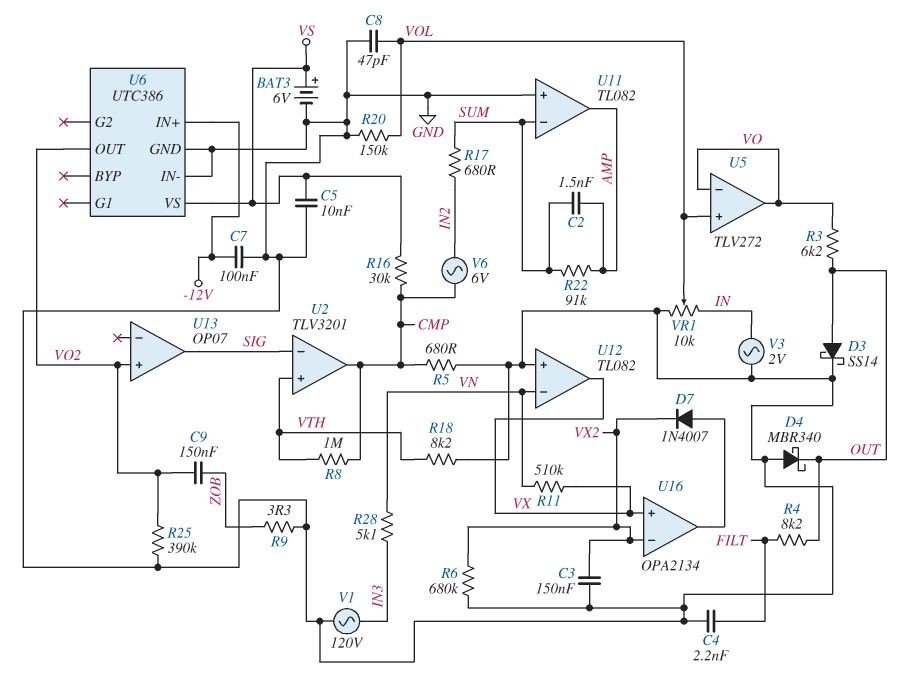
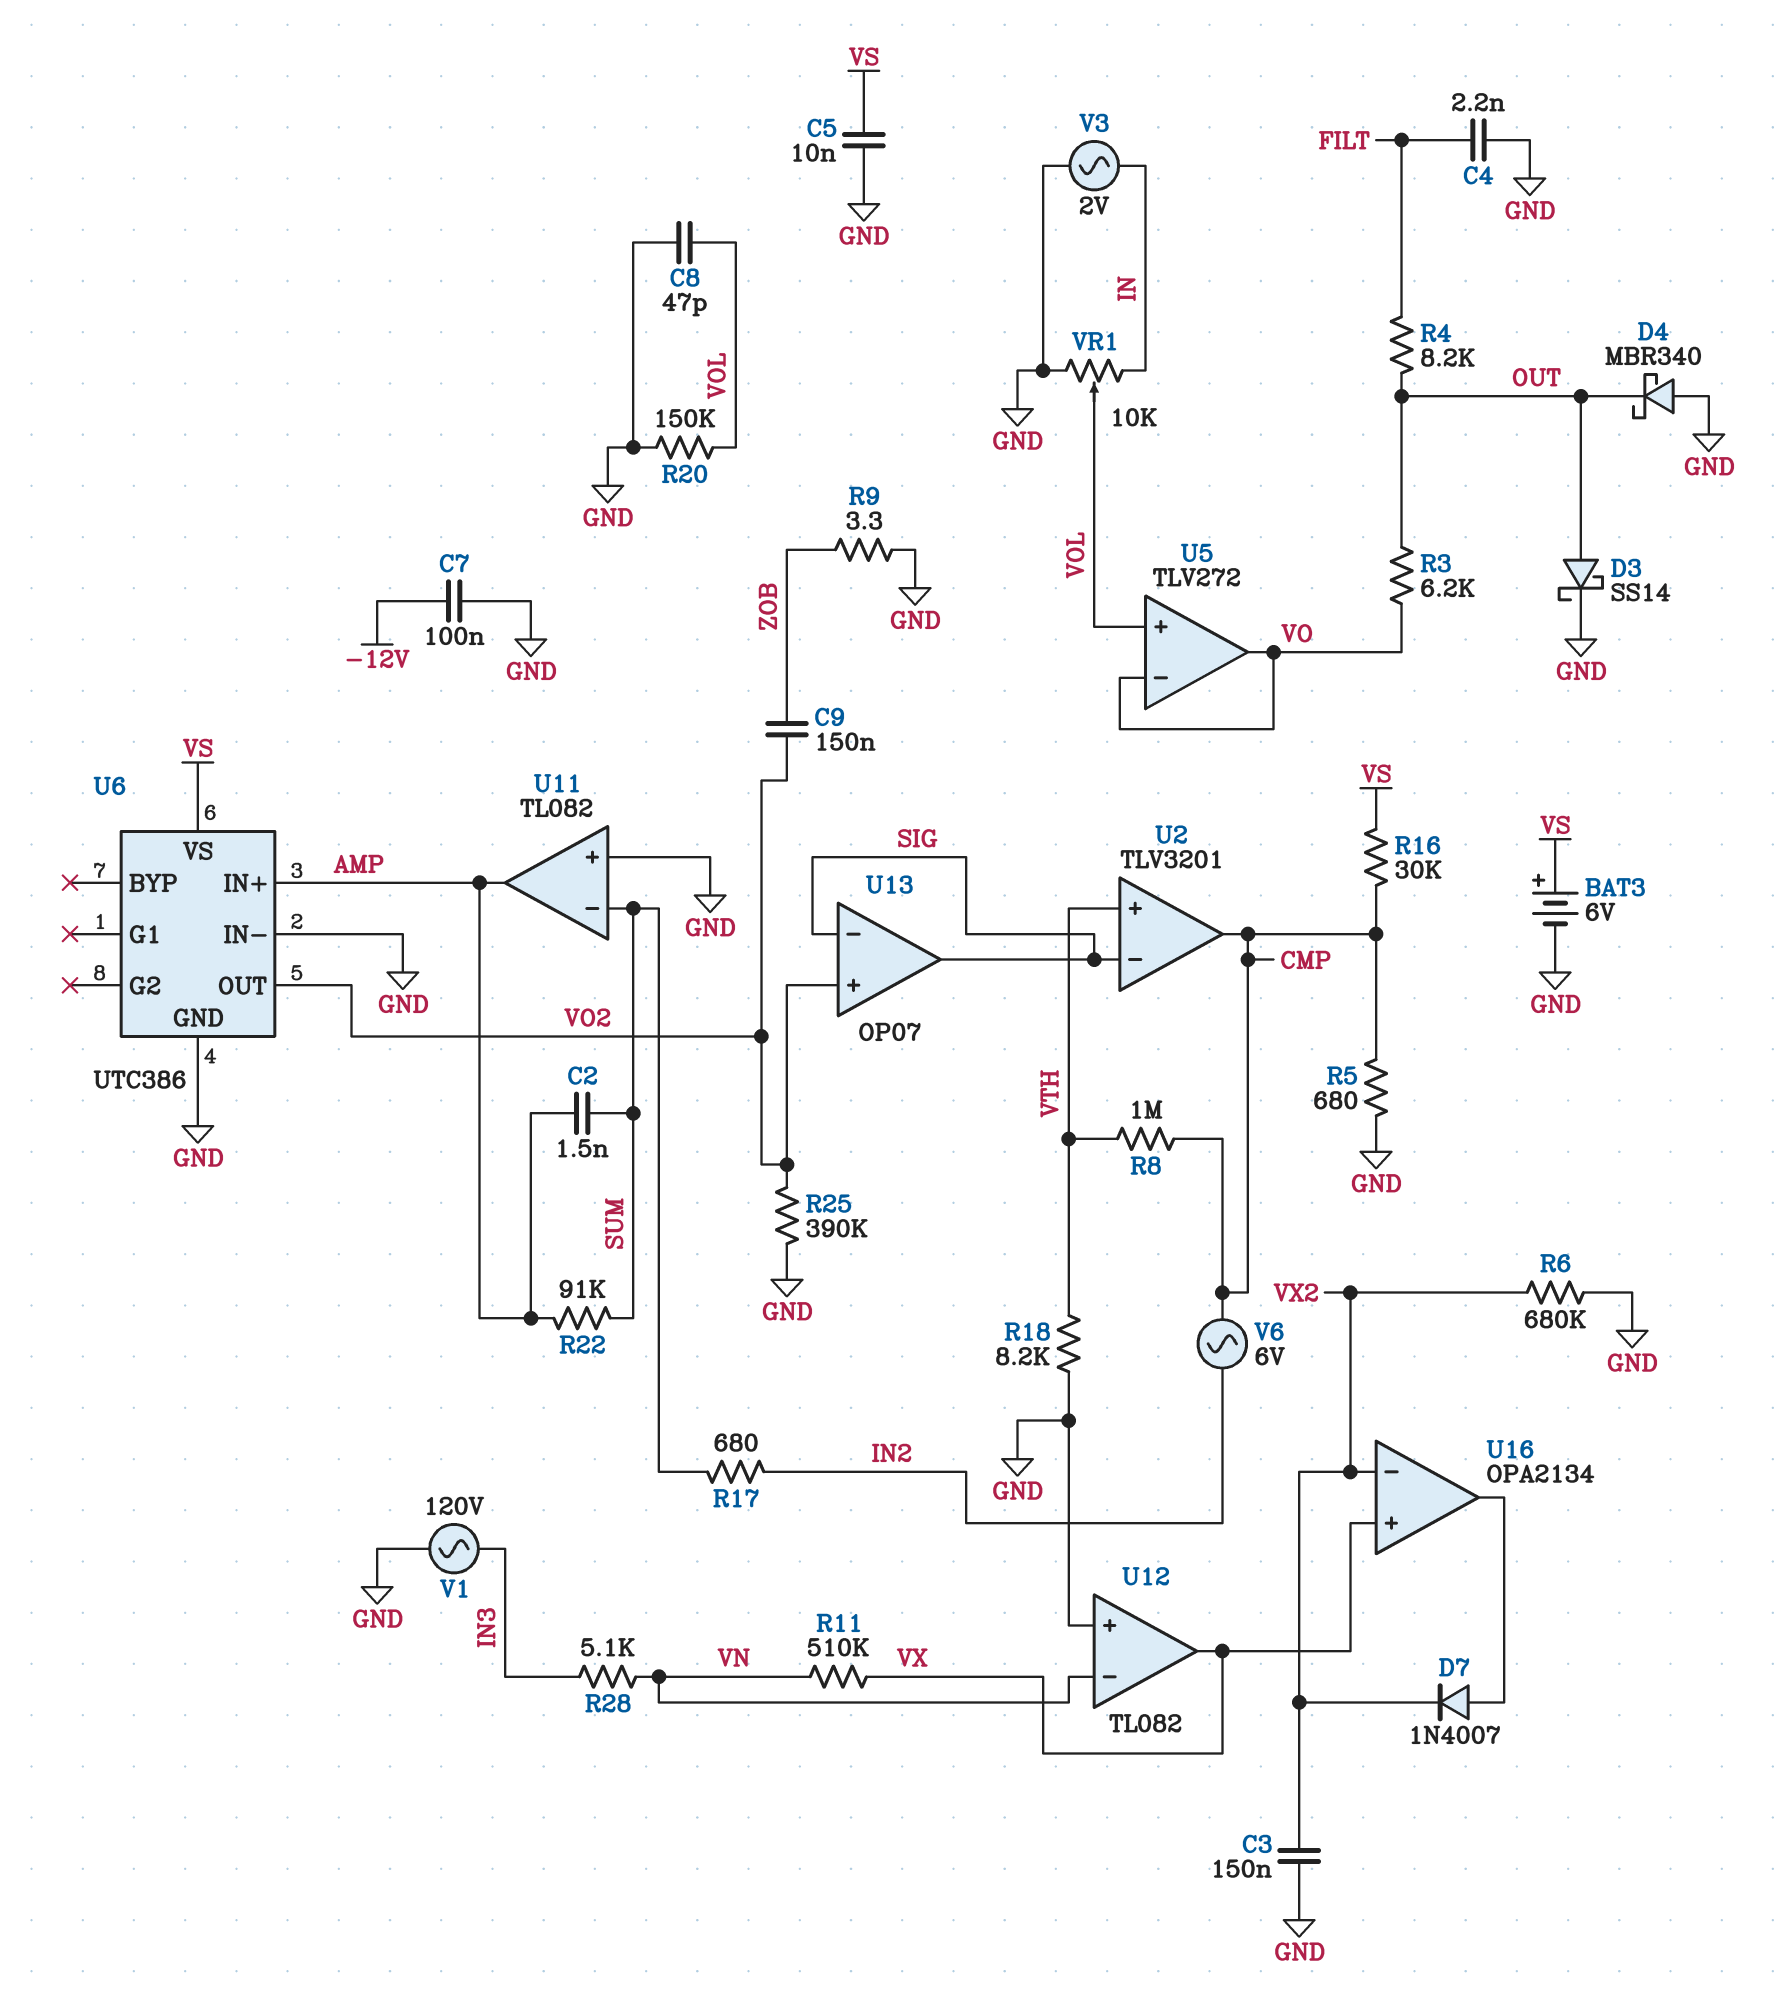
U6 pin IN+: -12V -> AMP
U13 pin in-: none -> SIG

